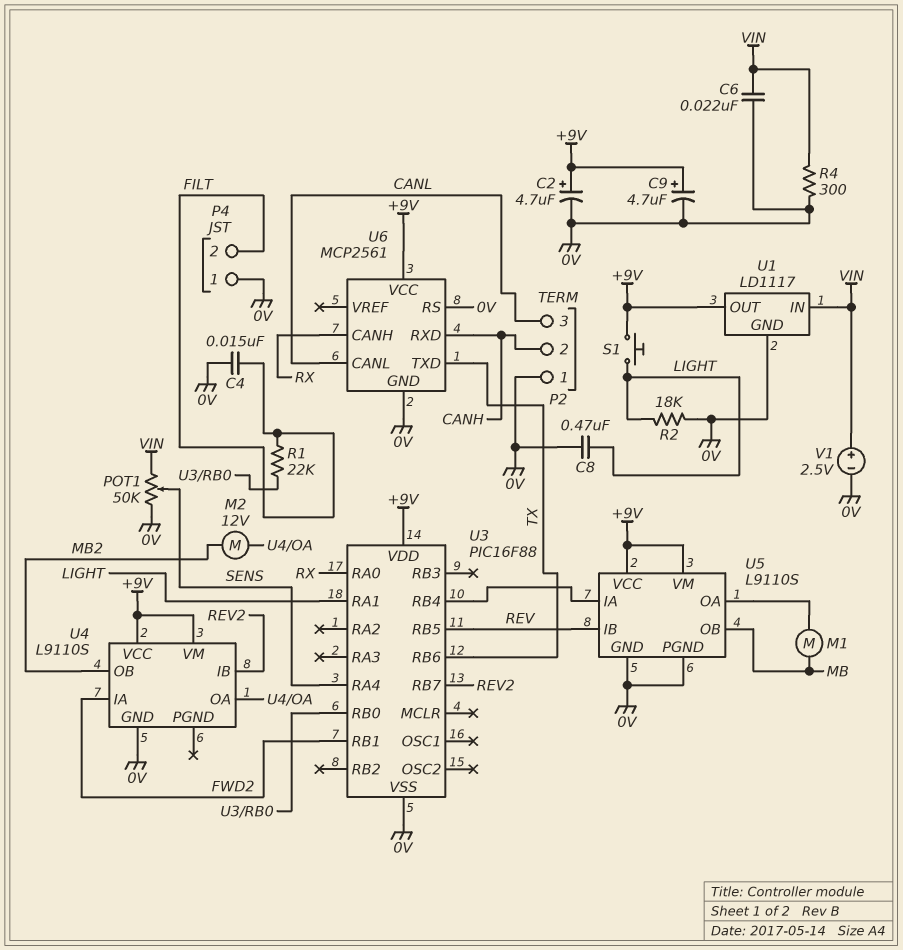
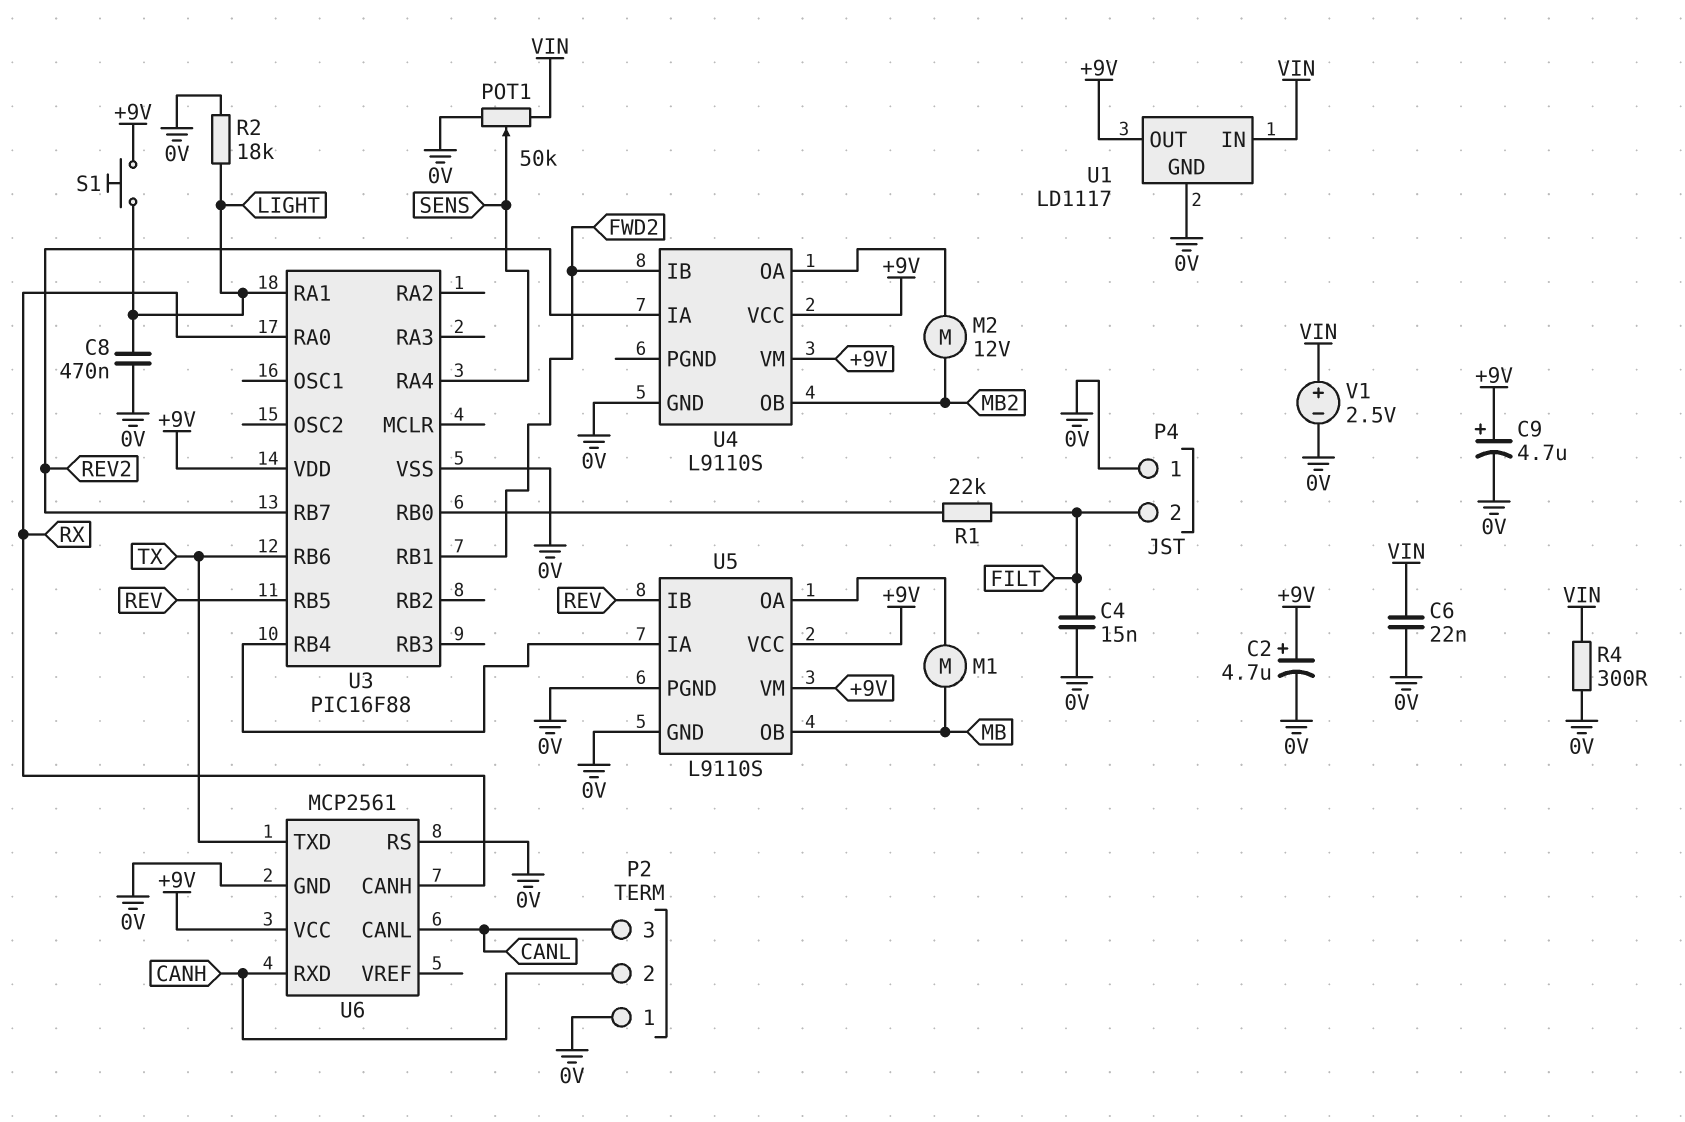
U4 pin IA: FWD2 -> REV2
U4 pin IB: REV2 -> FWD2

